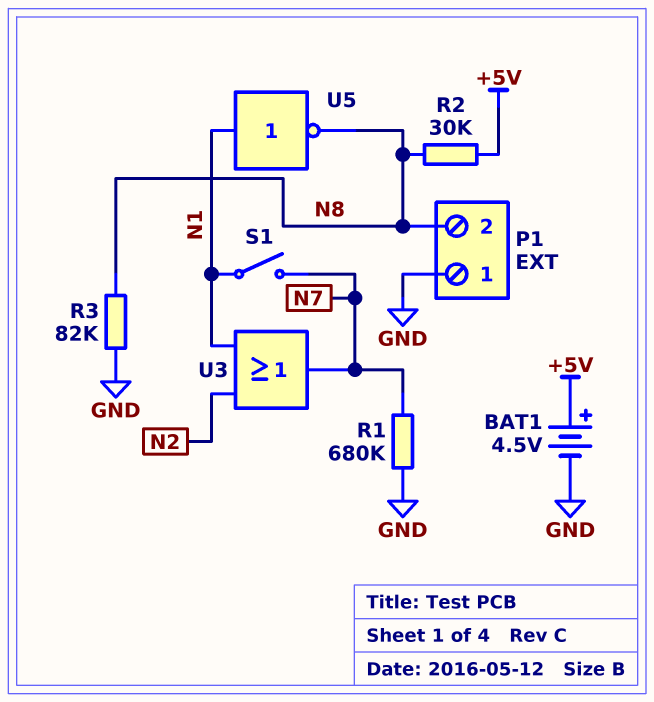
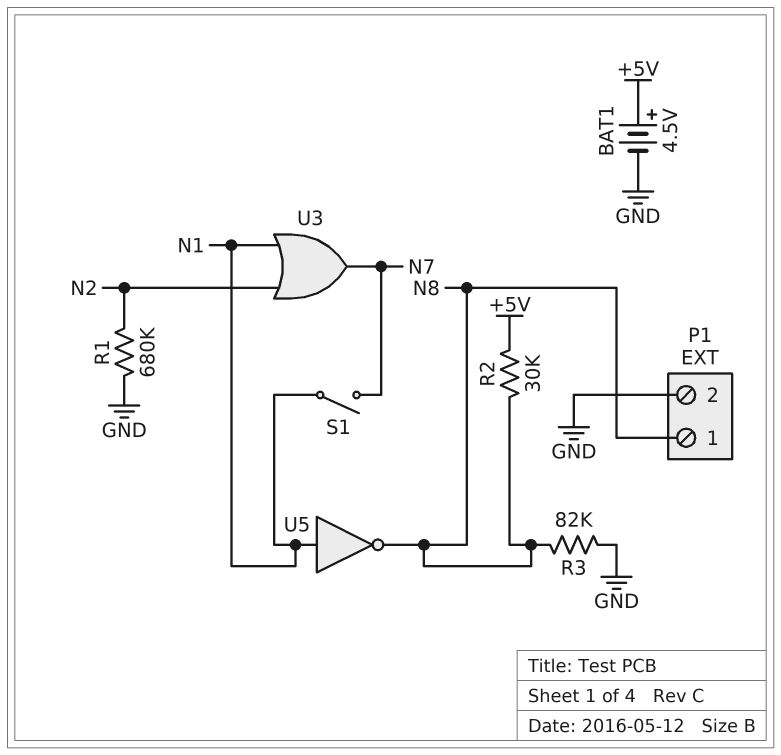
P1 pin 1: GND -> N8
P1 pin 2: N8 -> GND
R1: 680k (GND, N7) -> 680k (GND, N2)

